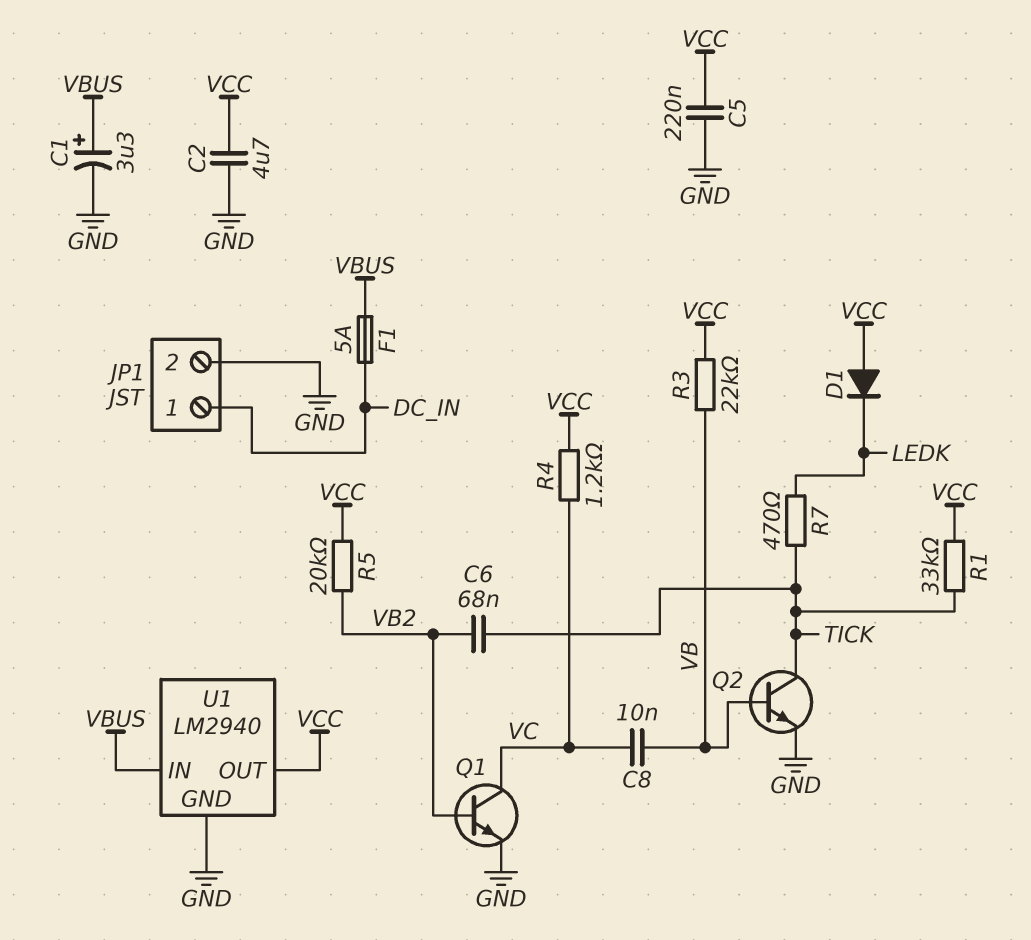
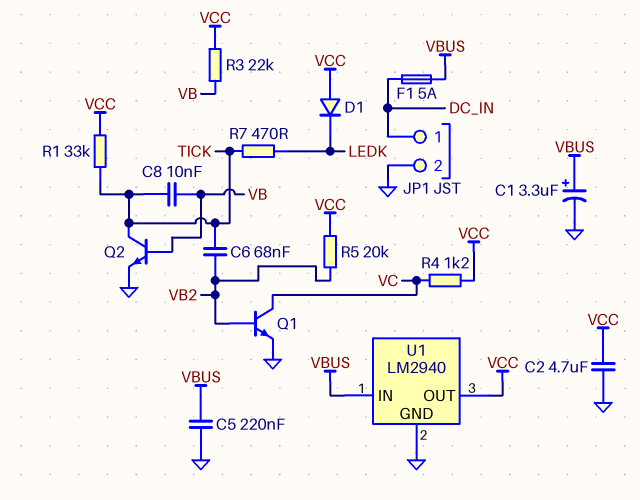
C5: 220nF (GND, VCC) -> 220nF (GND, VBUS)
C8: 10nF (VB, VC) -> 10nF (TICK, VB)

